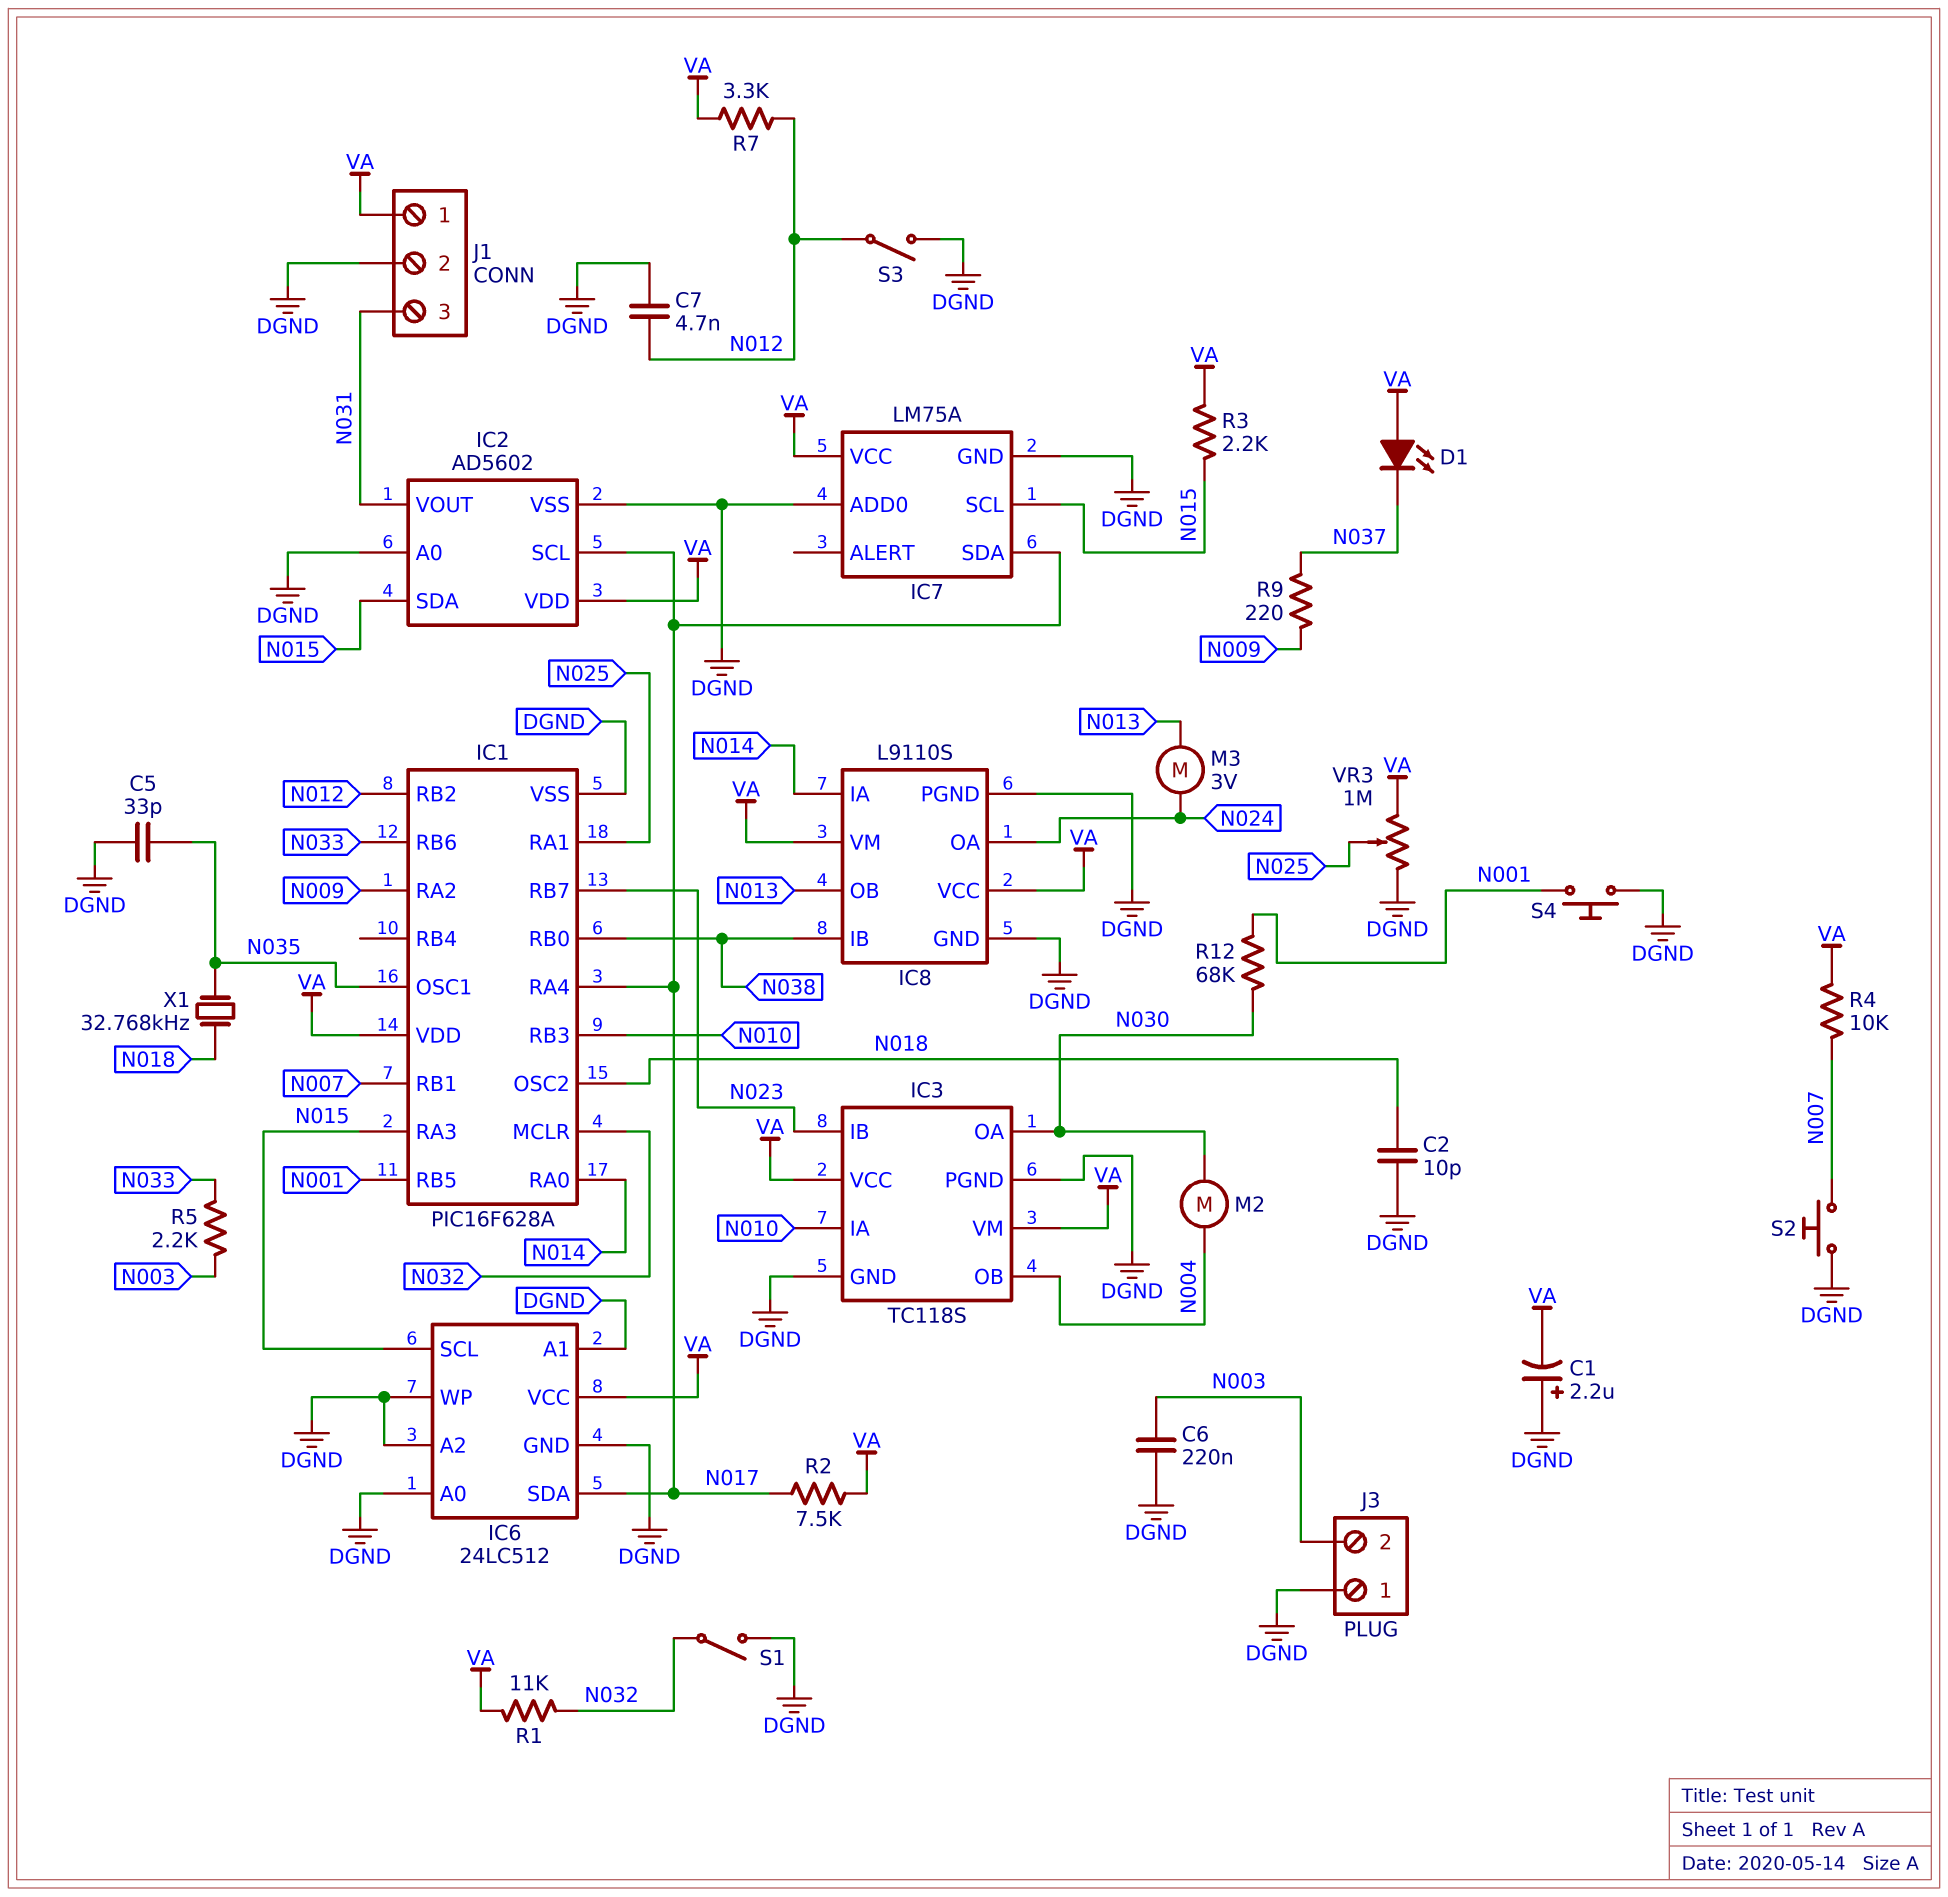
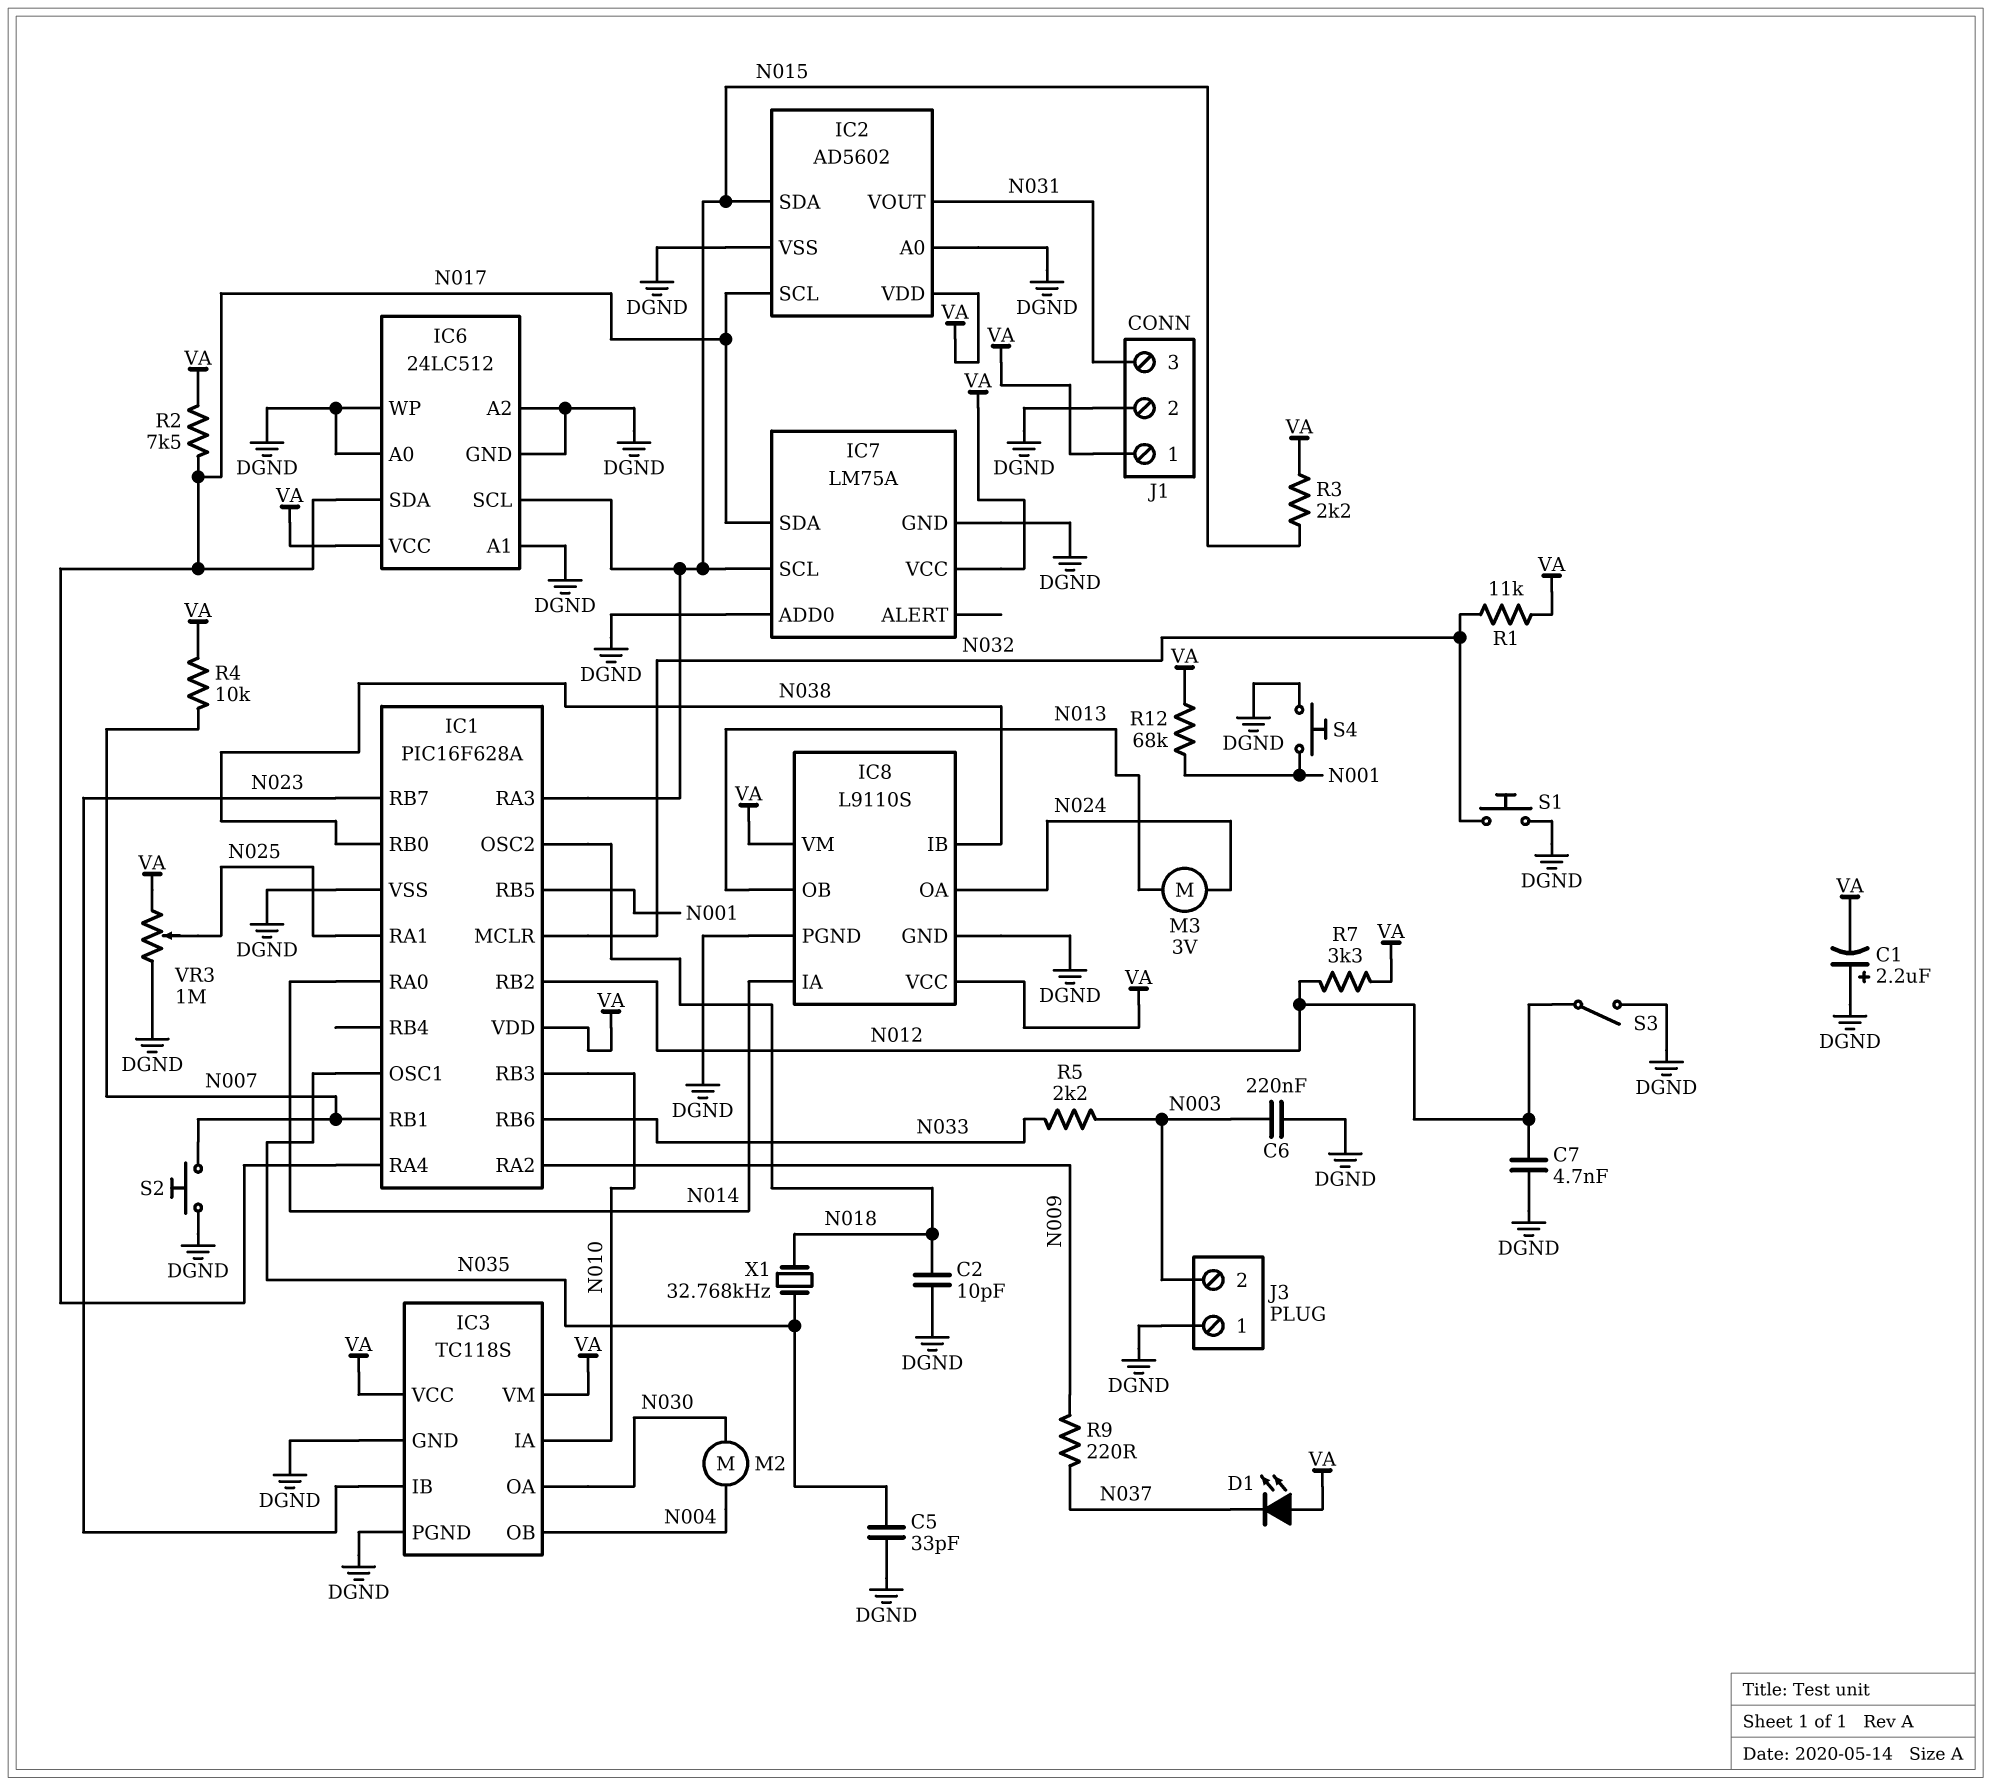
R12: 68k (N001, N030) -> 68k (N001, VA)
S1: switch (DGND, N032) -> button (DGND, N032)

